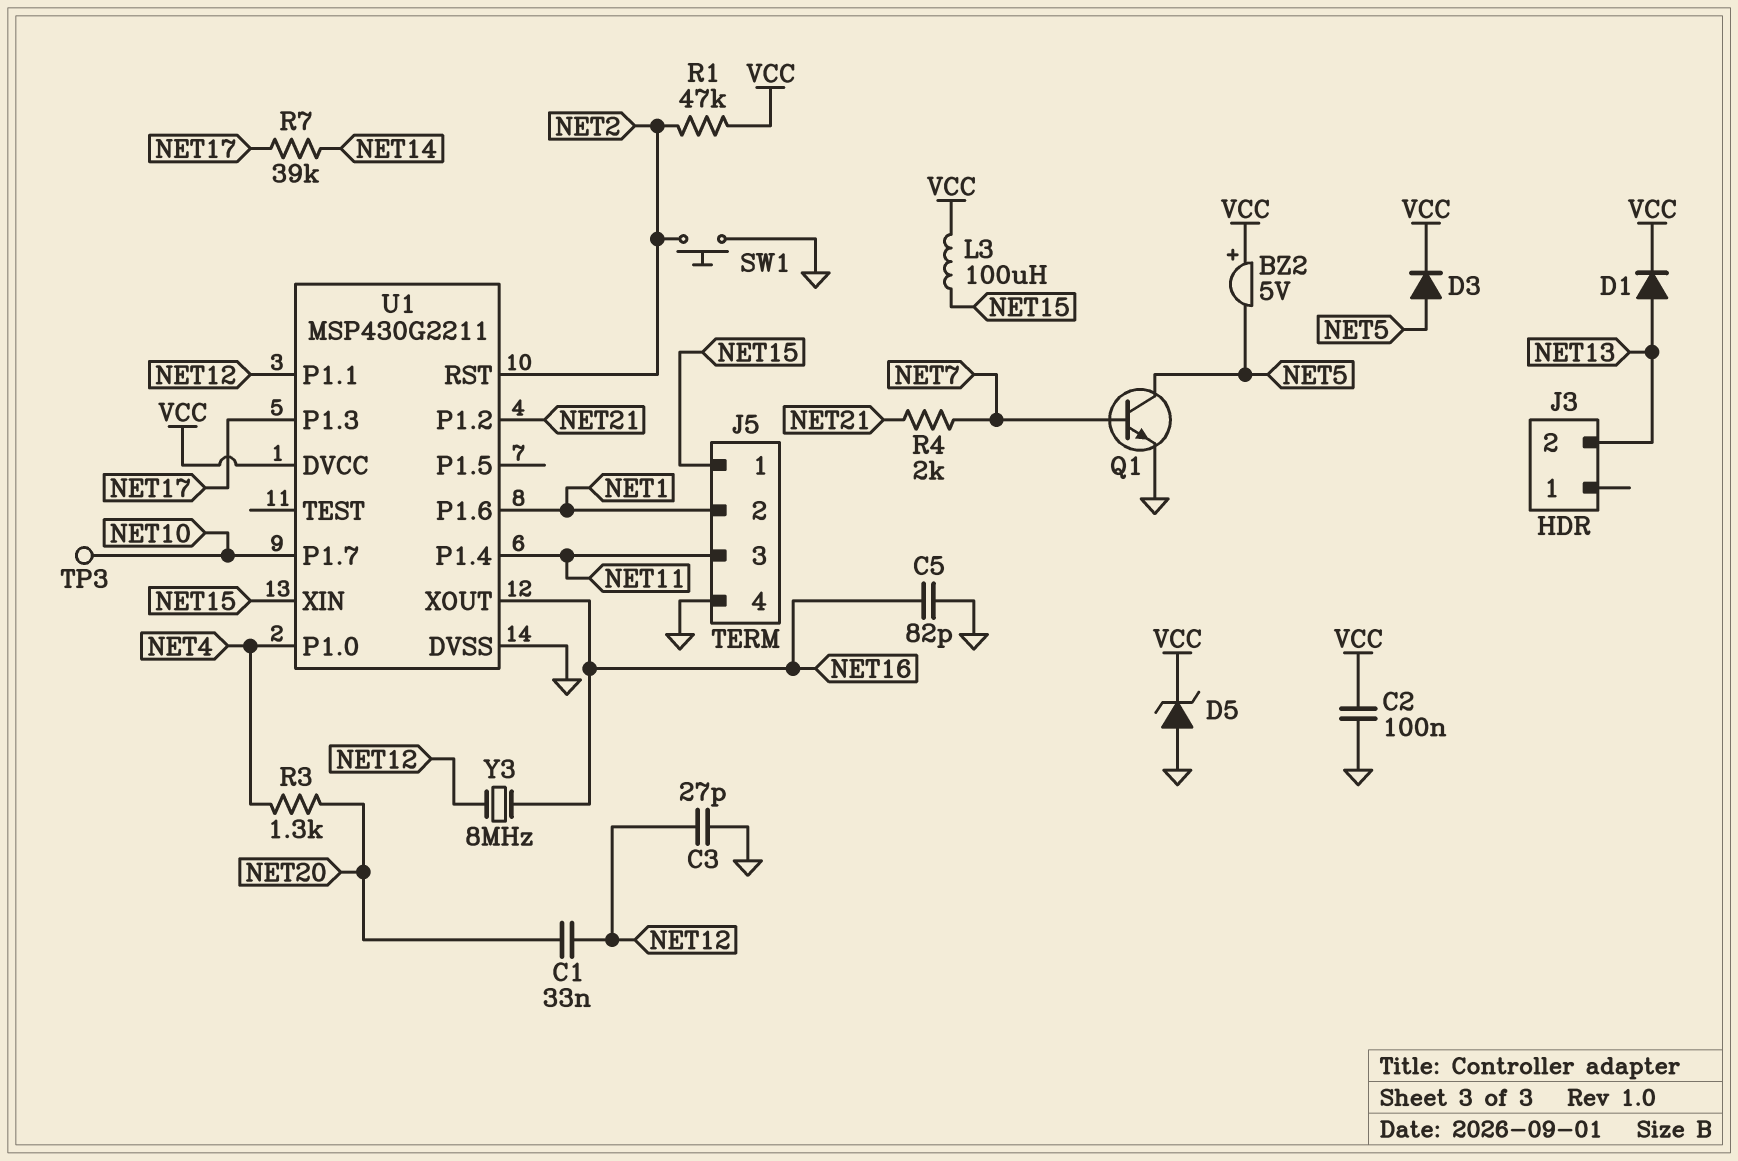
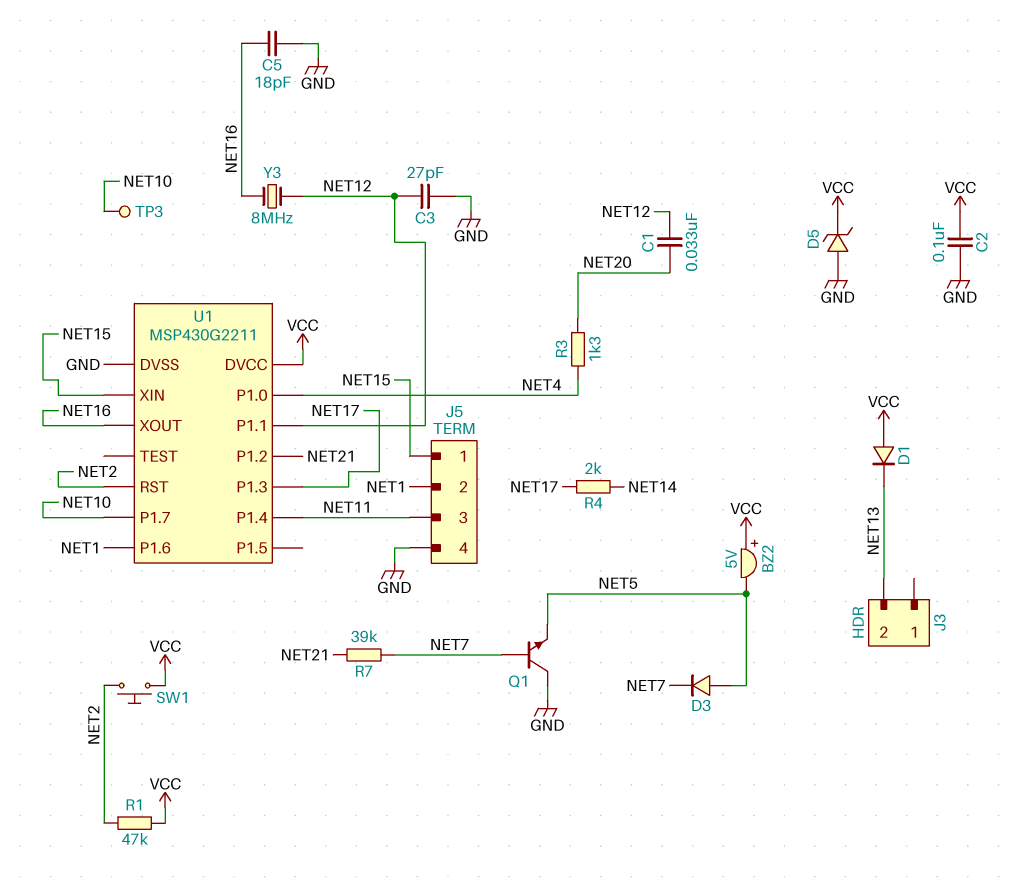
C5: 82pF (GND, NET16) -> 18pF (GND, NET16)
D1: diode (A NET13, K VCC) -> diode (A VCC, K NET13)
D3: diode (A NET5, K VCC) -> diode (A NET5, K NET7)
L3: 100uH (NET15, VCC) -> none
Q1: NPN (B NET7, C NET5, E GND) -> NPN (B NET7, C GND, E NET5)
R4: 2k (NET7, NET21) -> 2k (NET14, NET17)
R7: 39k (NET14, NET17) -> 39k (NET7, NET21)
SW1: button (GND, NET2) -> button (NET2, VCC)

